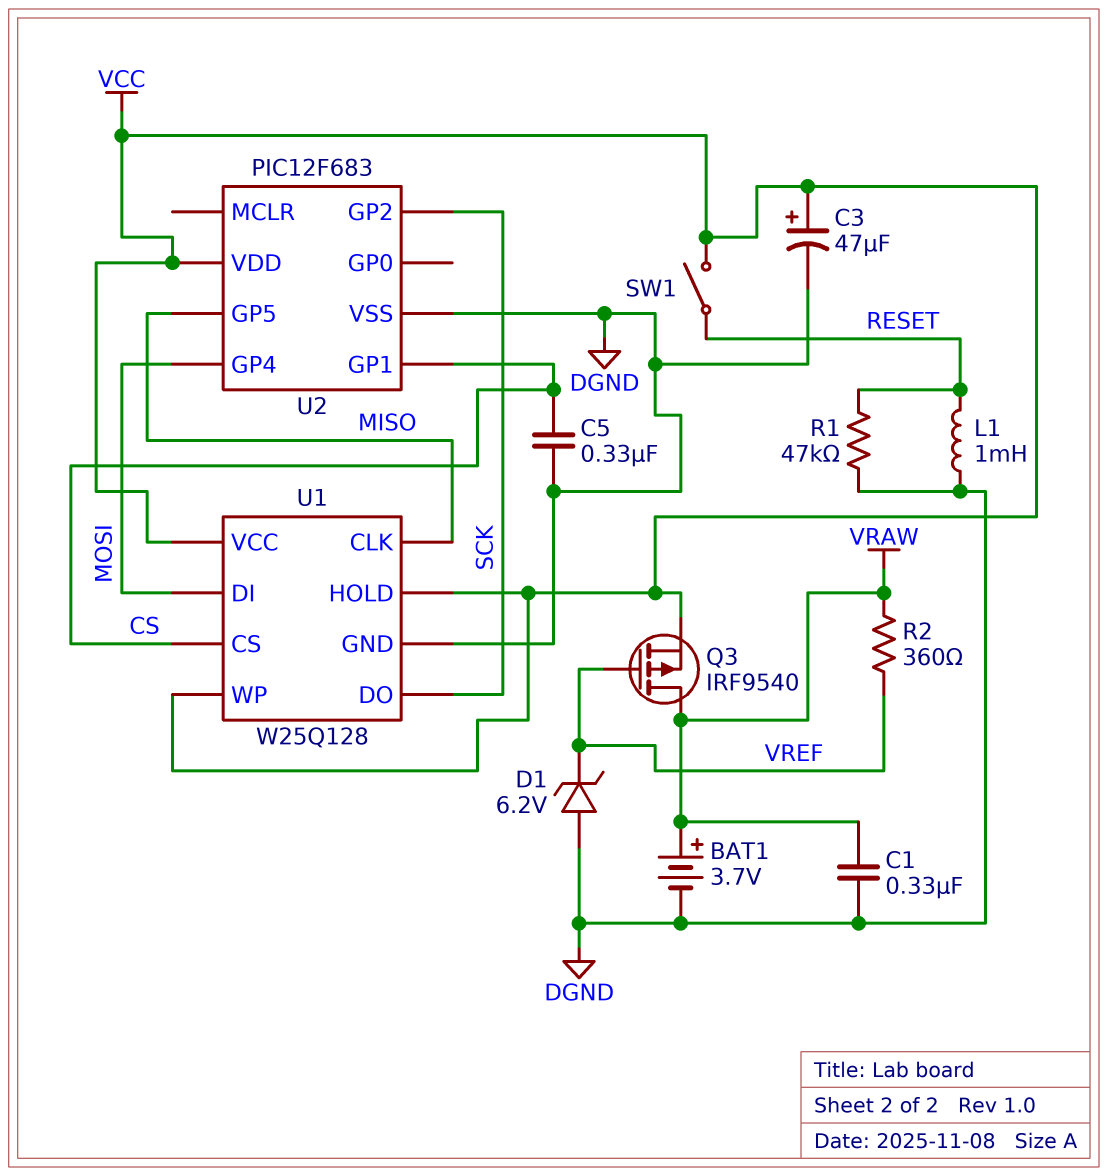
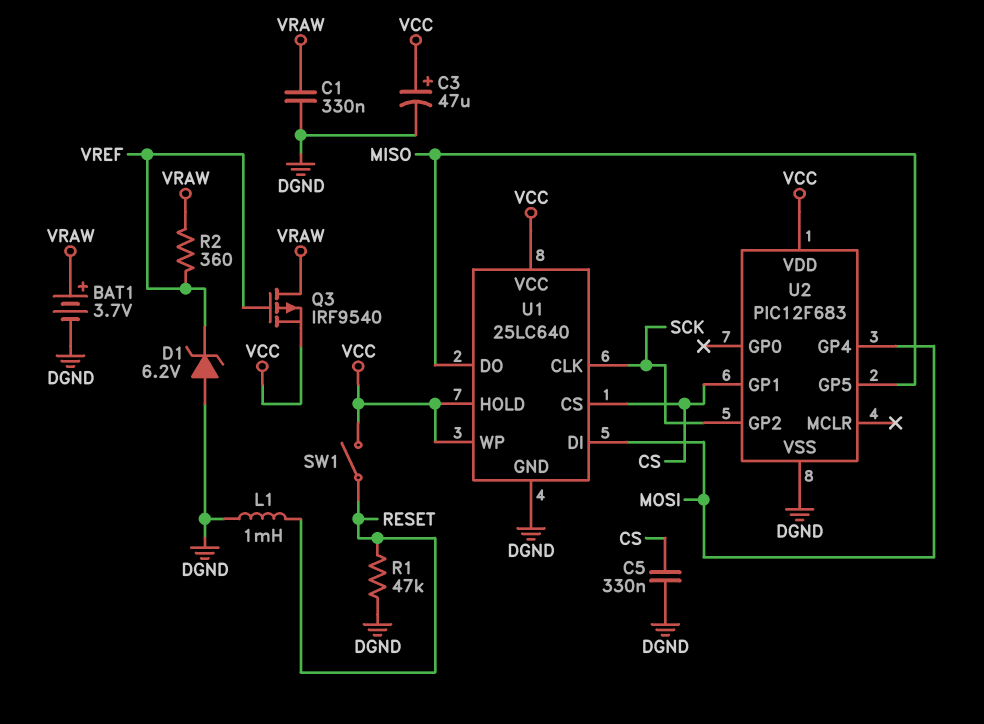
U1: W25Q128 -> 25LC640
U1 pin CLK: MISO -> SCK
U1 pin DO: SCK -> MISO

